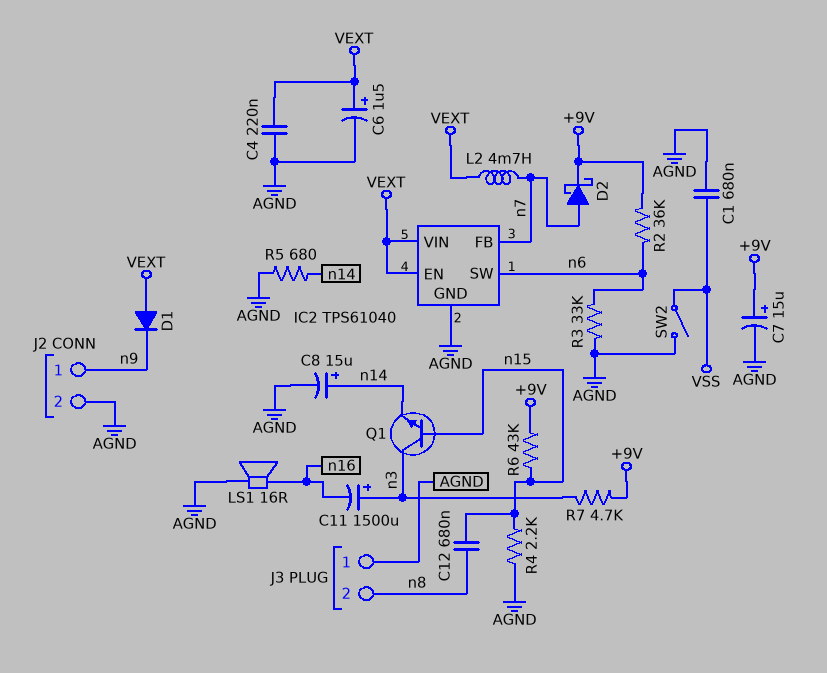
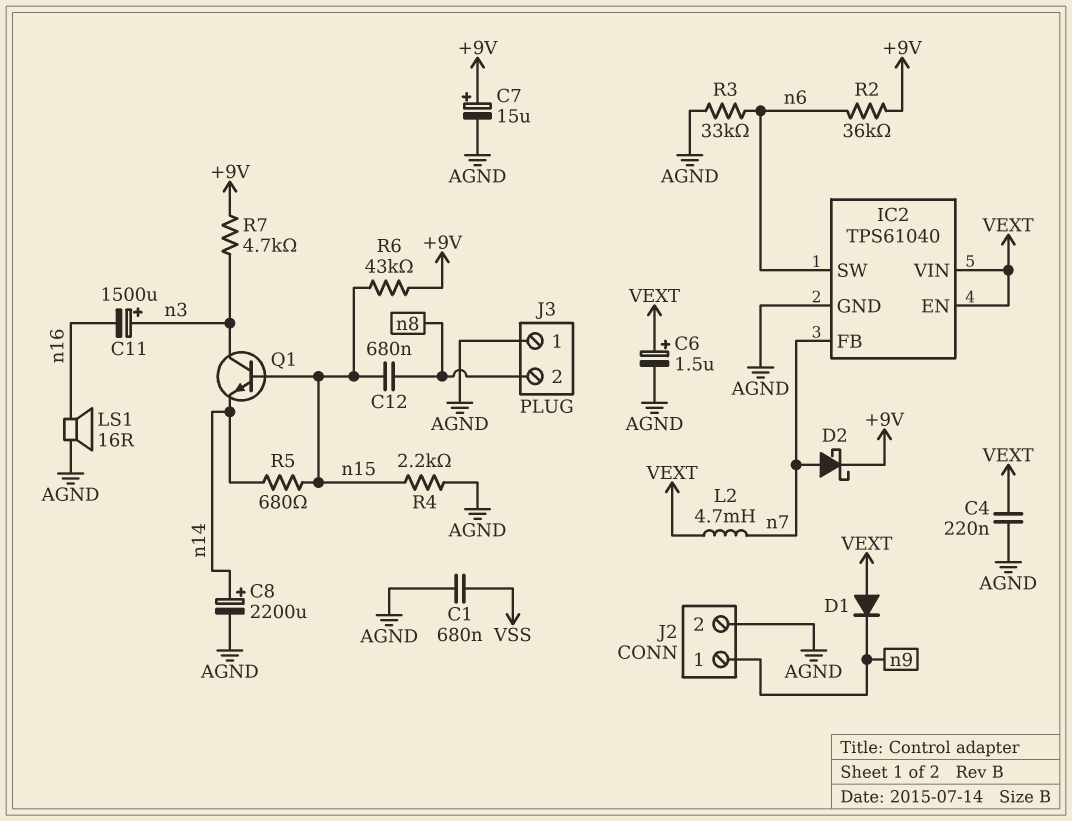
C8: 15uF (plus n14, minus AGND) -> 2200uF (plus n14, minus AGND)
R5: 680 (AGND, n14) -> 680 (n14, n15)
SW2: switch (AGND, VSS) -> none

